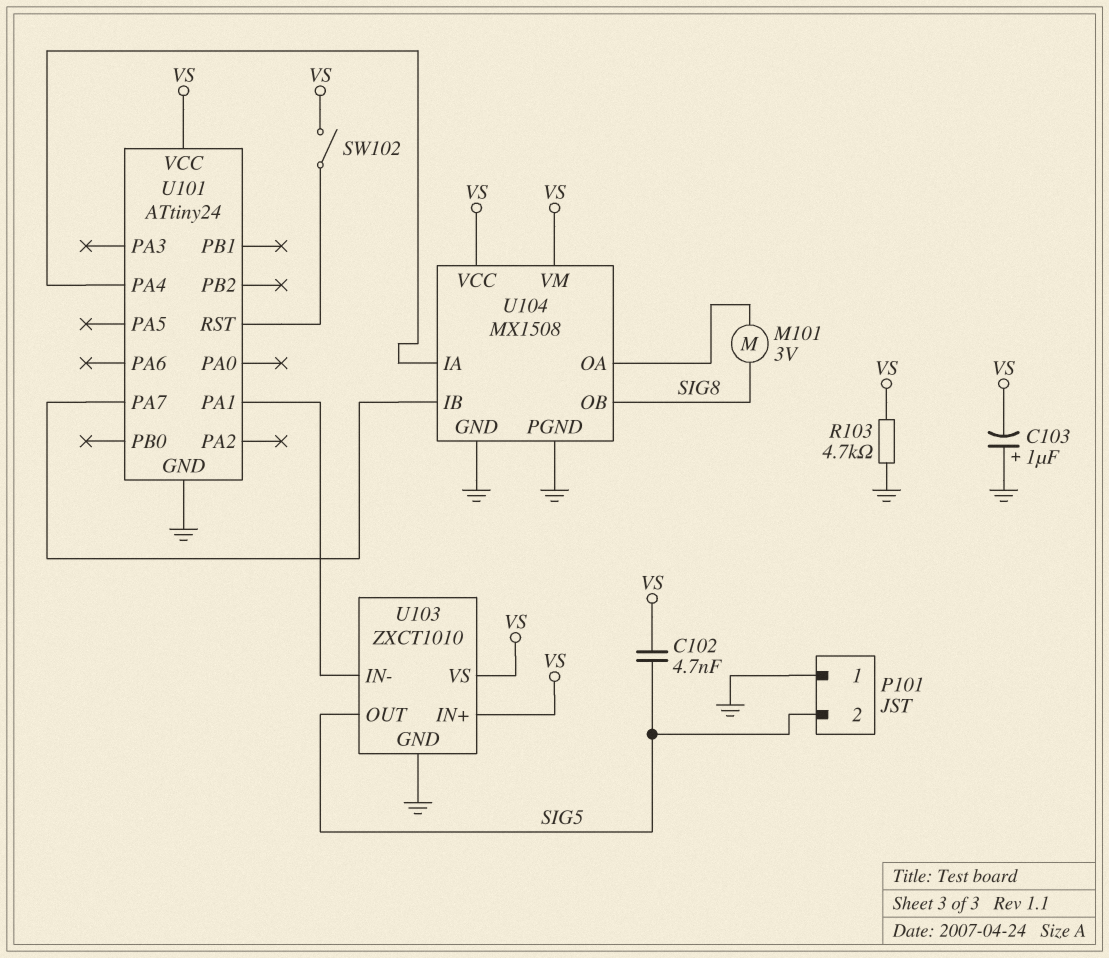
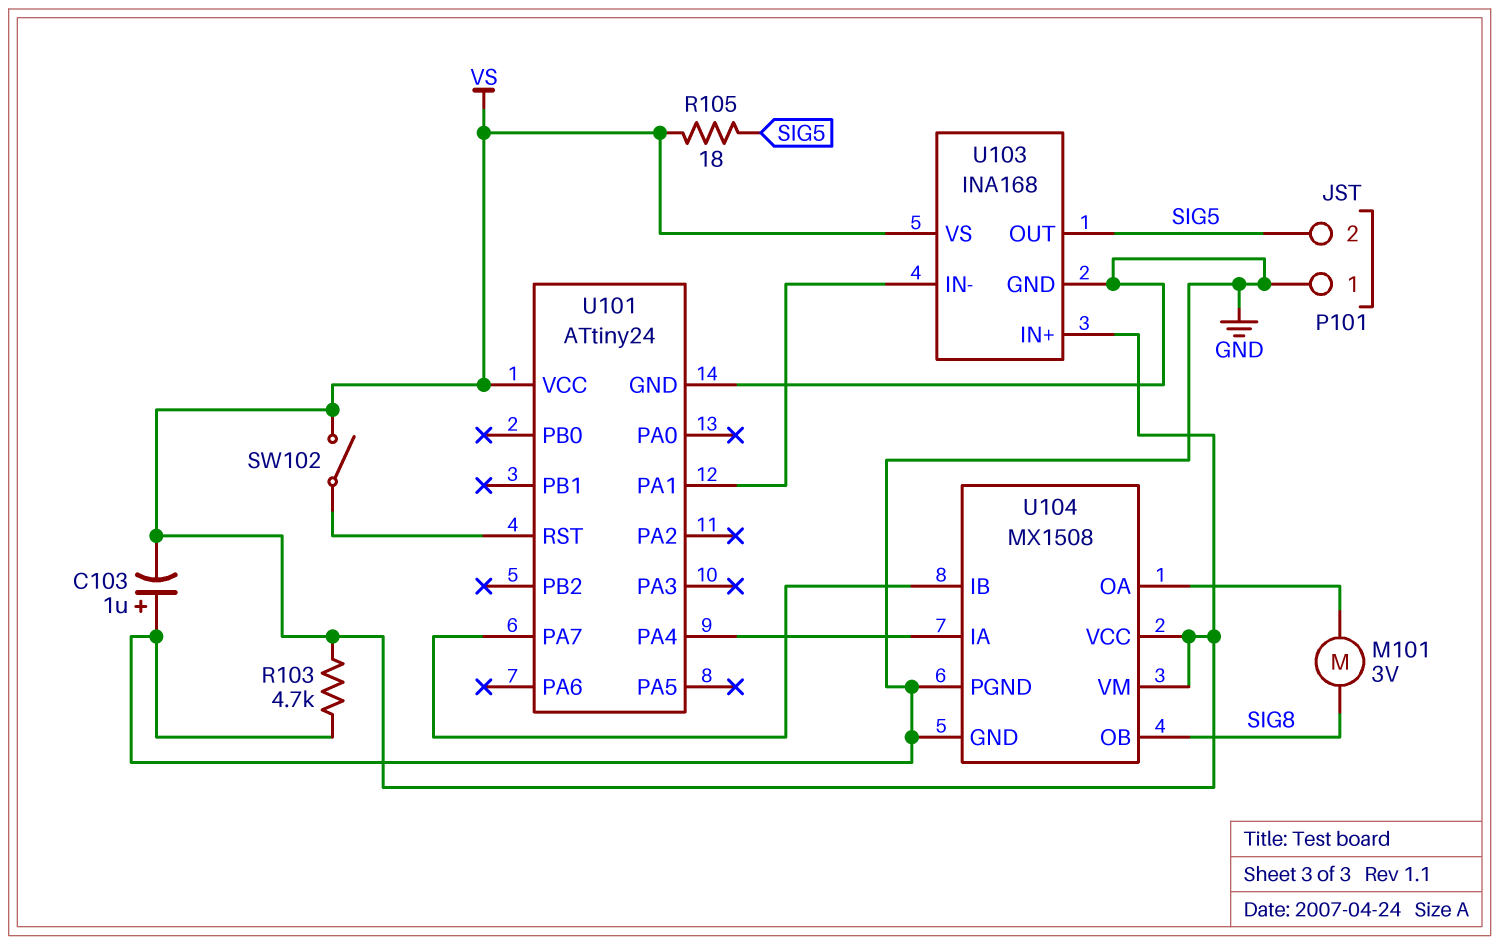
C102: 4.7nF (SIG5, VS) -> none
R105: none -> 18 (SIG5, VS)
U103: ZXCT1010 -> INA168

